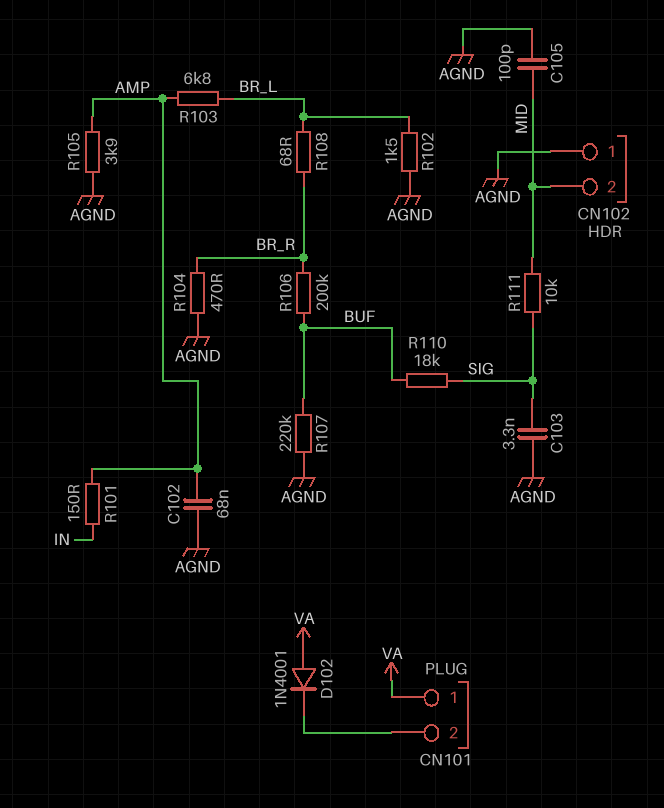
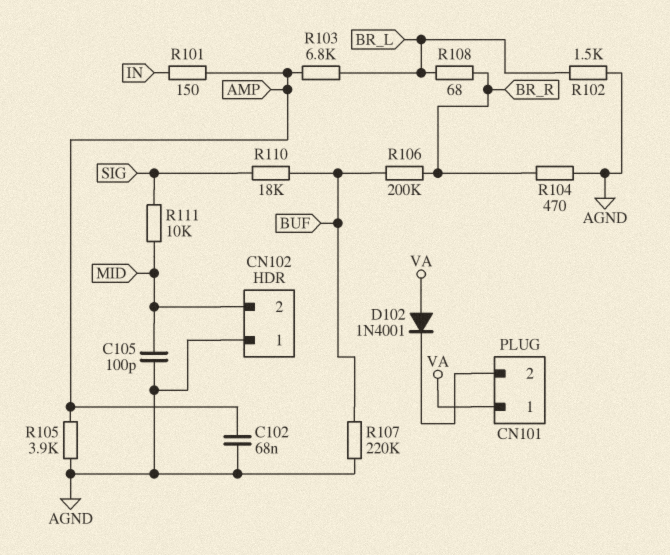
C103: 3.3nF (AGND, SIG) -> none

